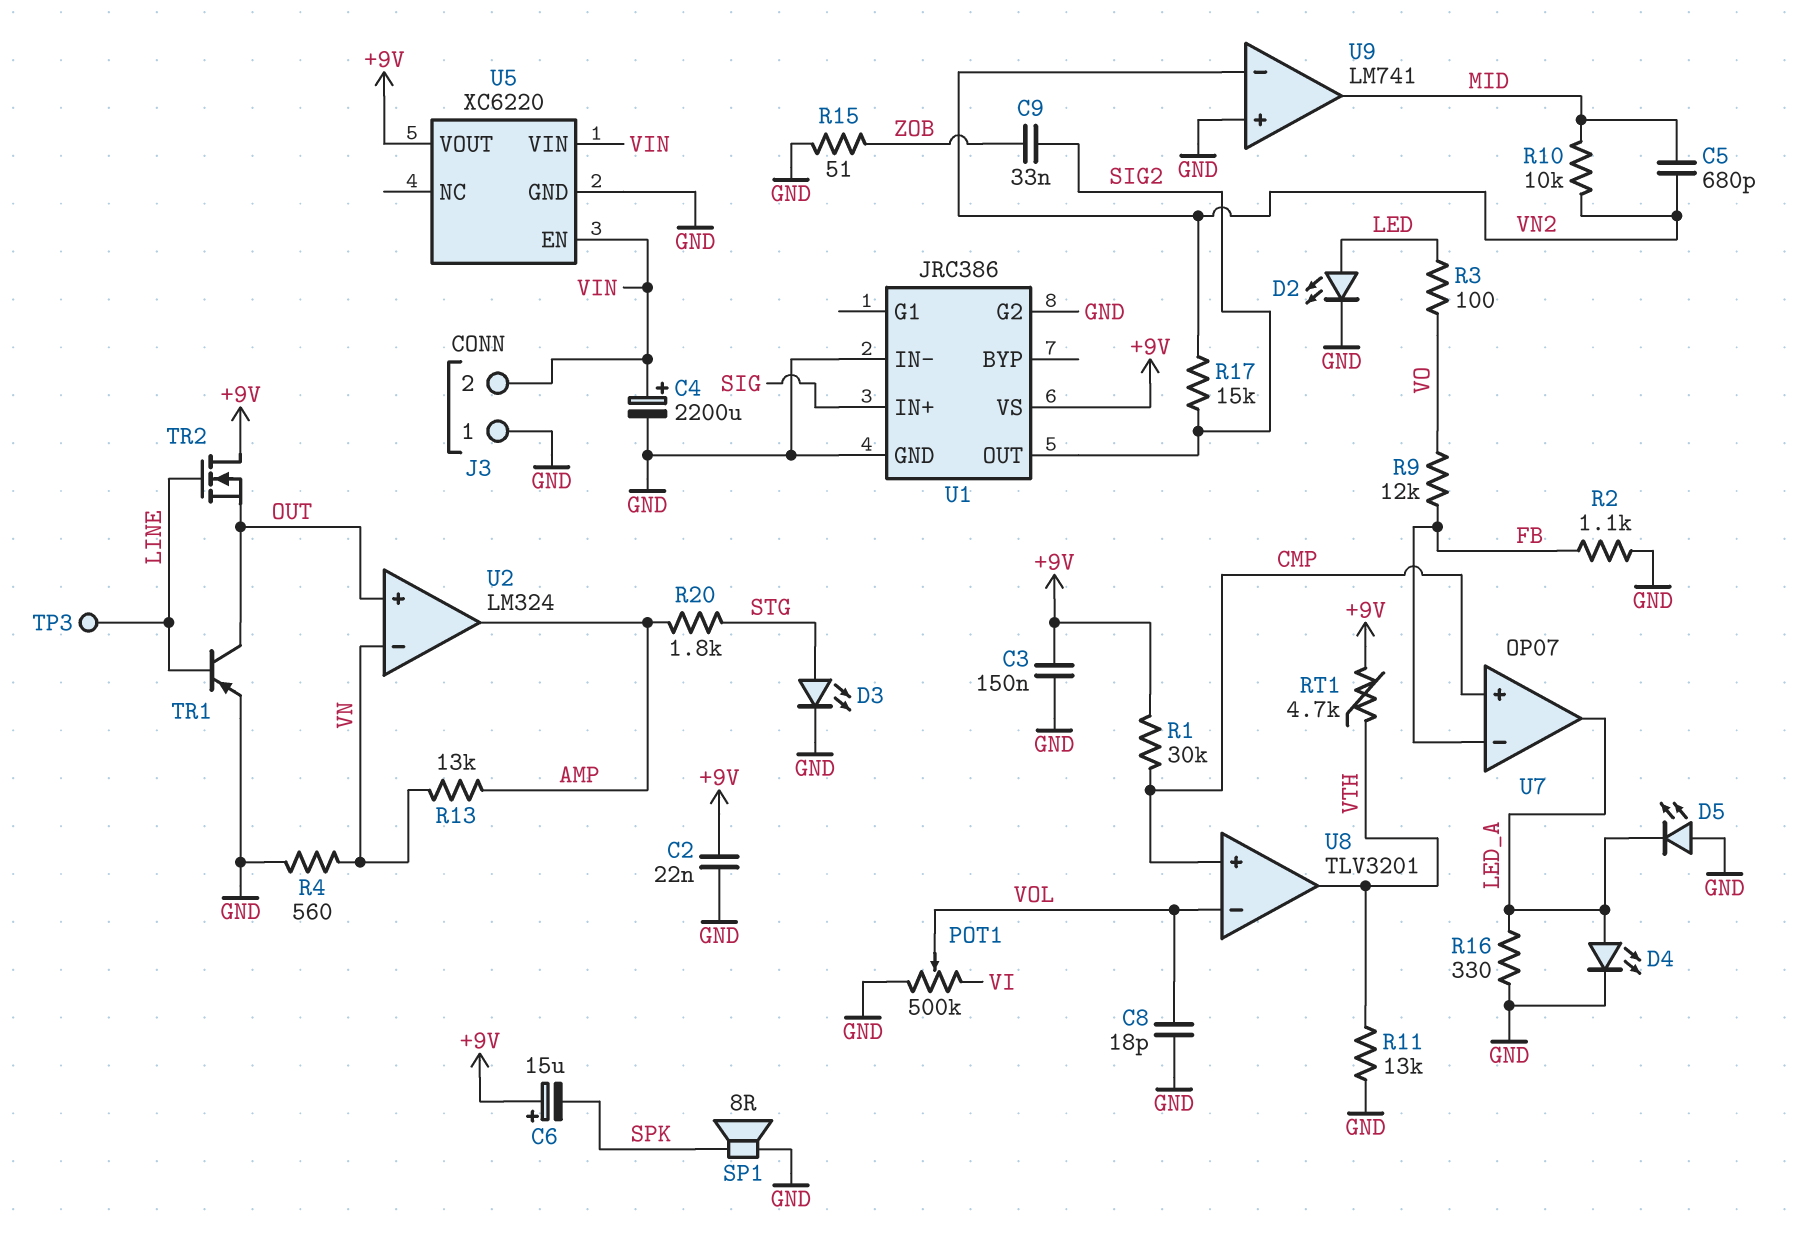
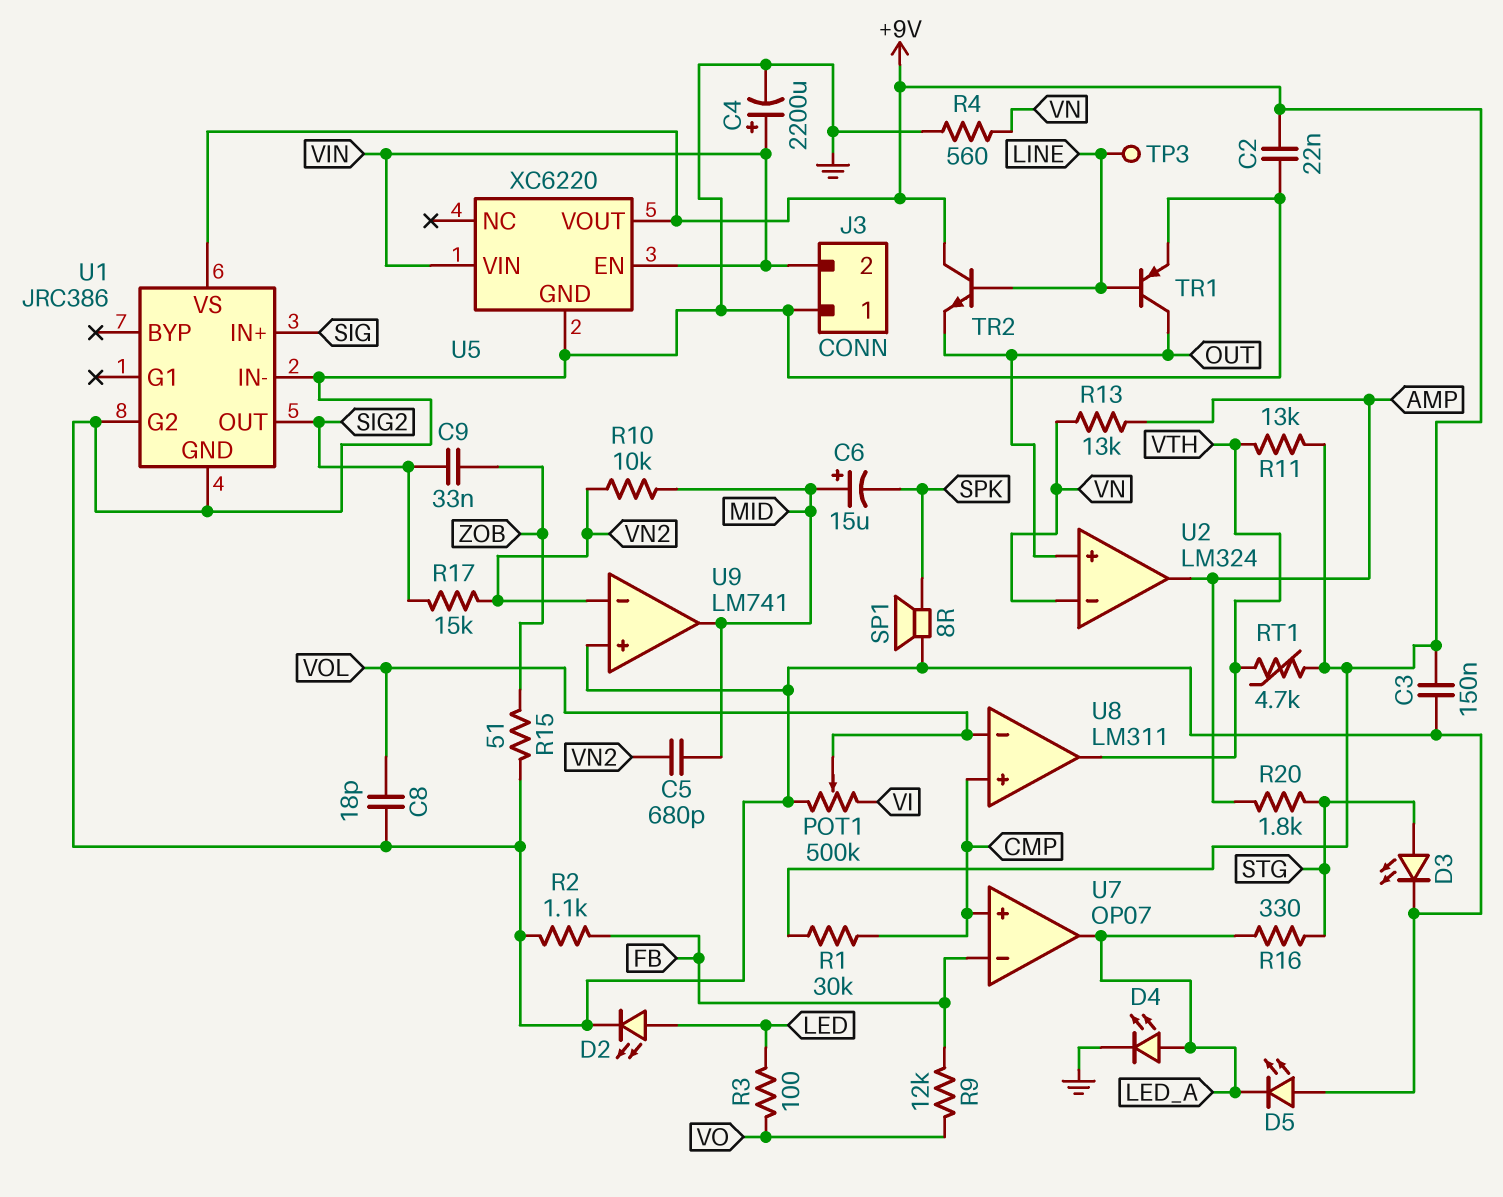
C6: 15uF (plus +9V, minus SPK) -> 15uF (plus MID, minus SPK)
R11: 13k (GND, VTH) -> 13k (+9V, VTH)
R16: 330 (GND, LED_A) -> 330 (LED_A, STG)
TR2: NMOS (G LINE, D +9V, S OUT) -> NPN (B LINE, C +9V, E OUT)
U8: TLV3201 -> LM311

